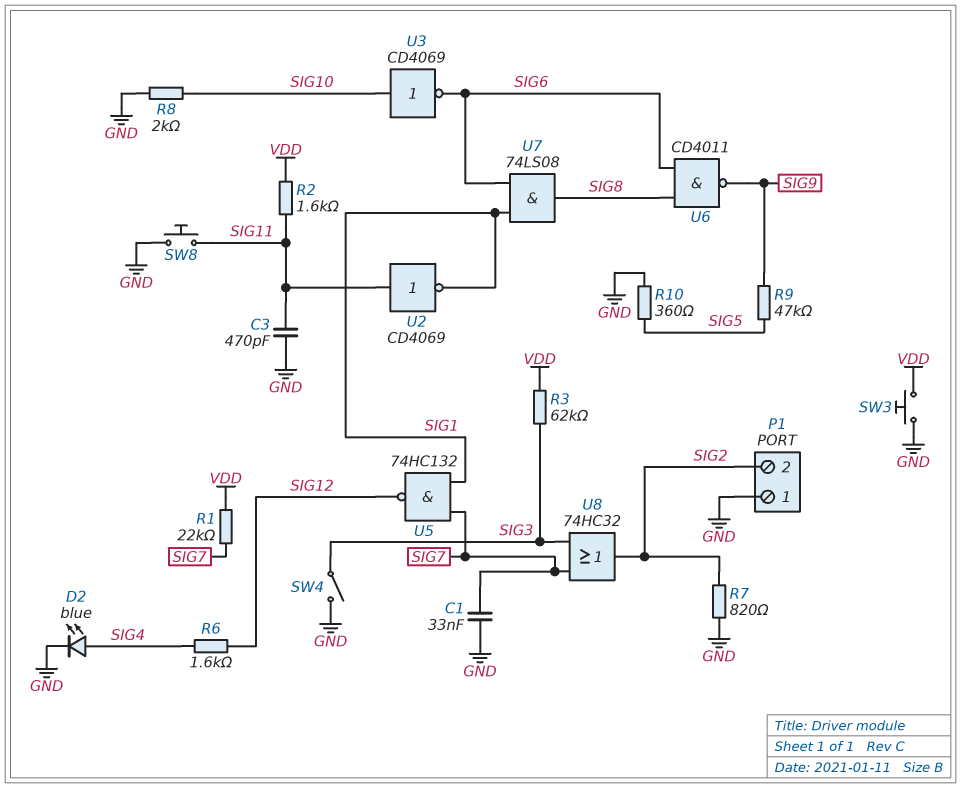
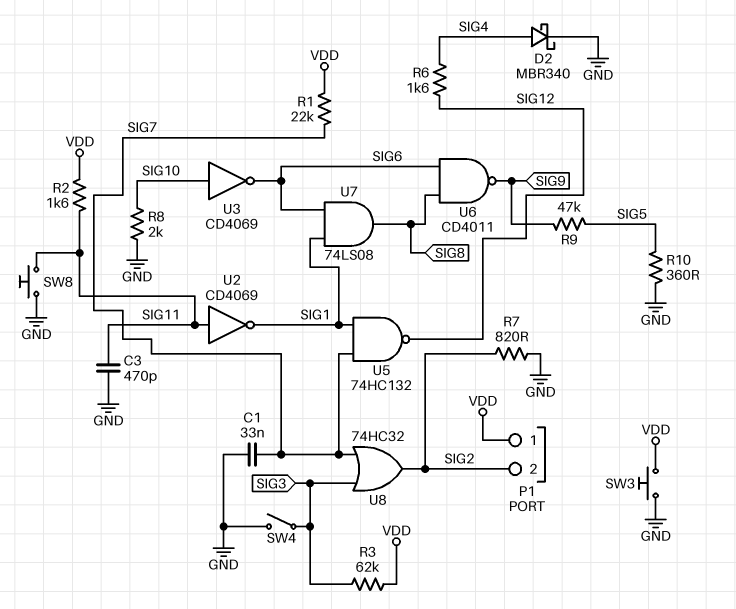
D2: LED blue (A SIG4, K GND) -> schottky MBR340 (A SIG4, K GND)
P1 pin 1: GND -> VDD

